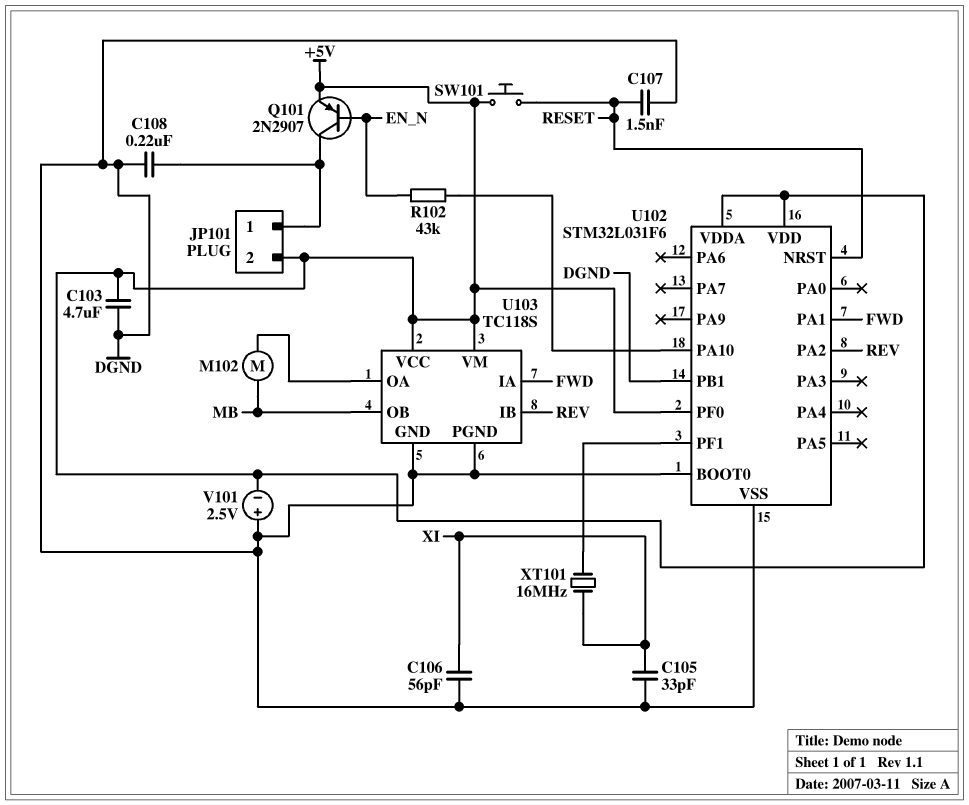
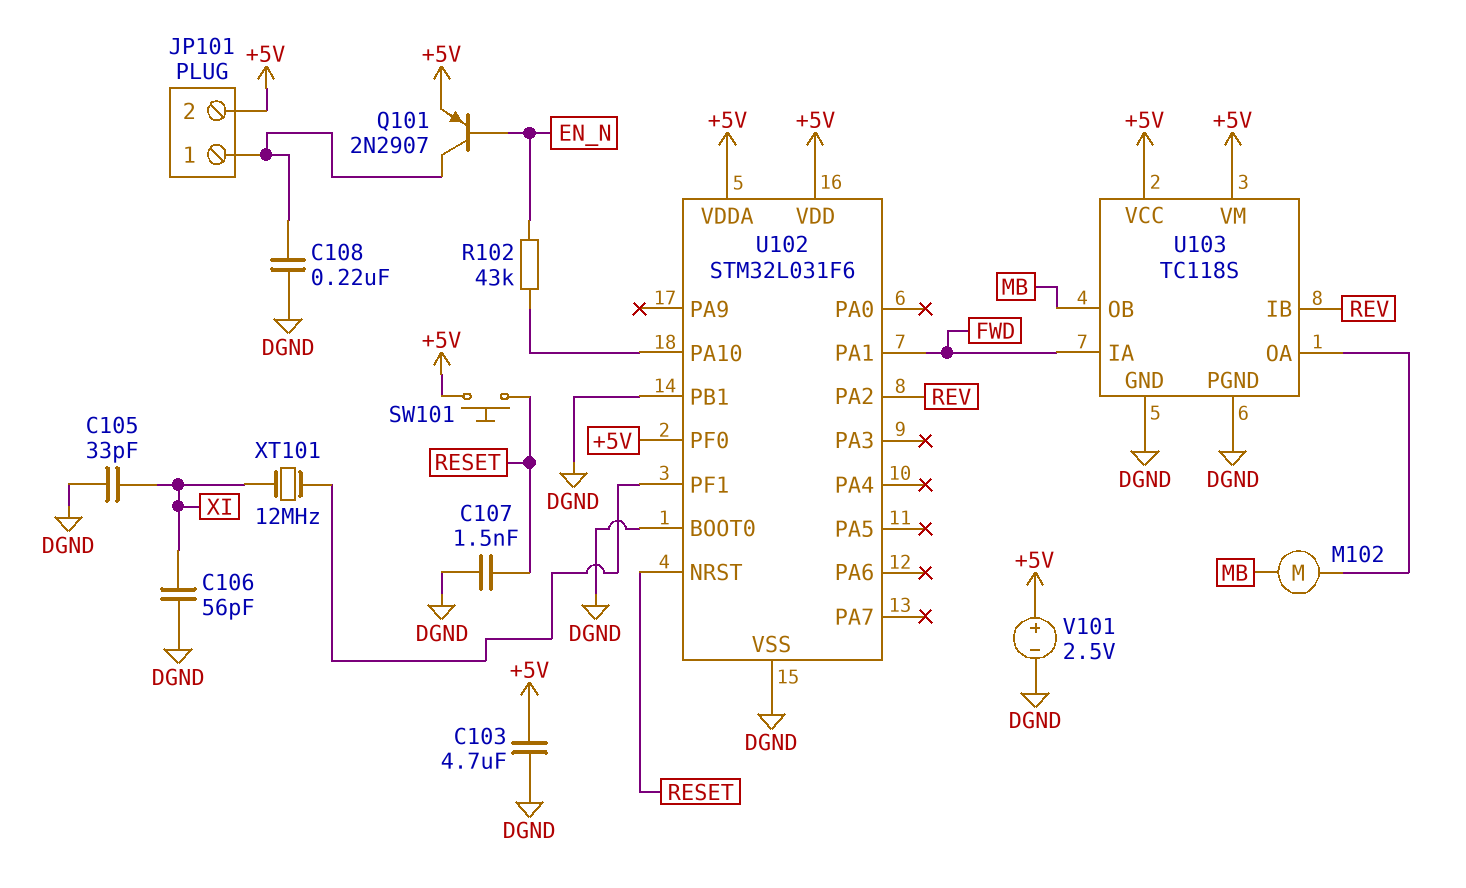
V101: 2.5V (plus DGND, minus +5V) -> 2.5V (plus +5V, minus DGND)
XT101: 16MHz (U102/PF1, XI) -> 12MHz (U102/PF1, XI)

